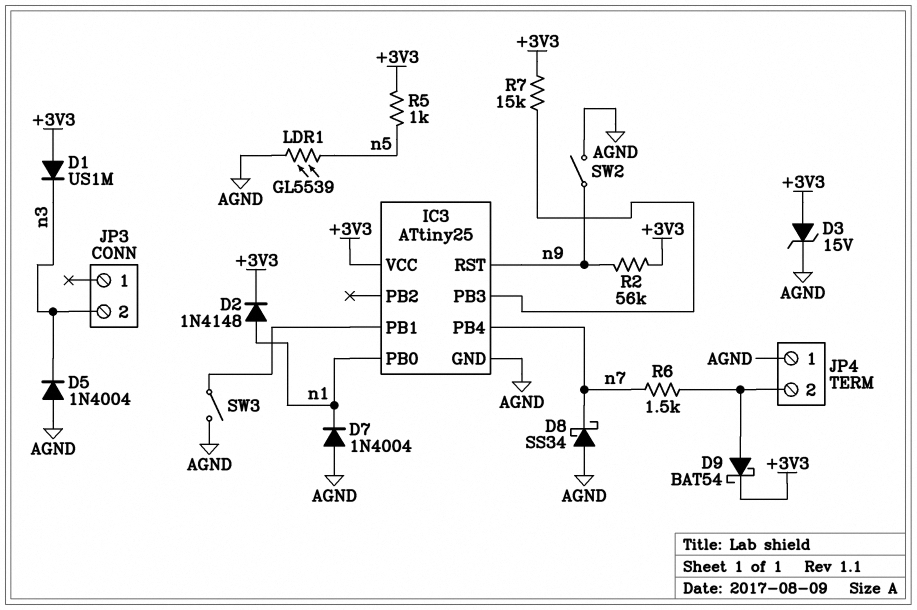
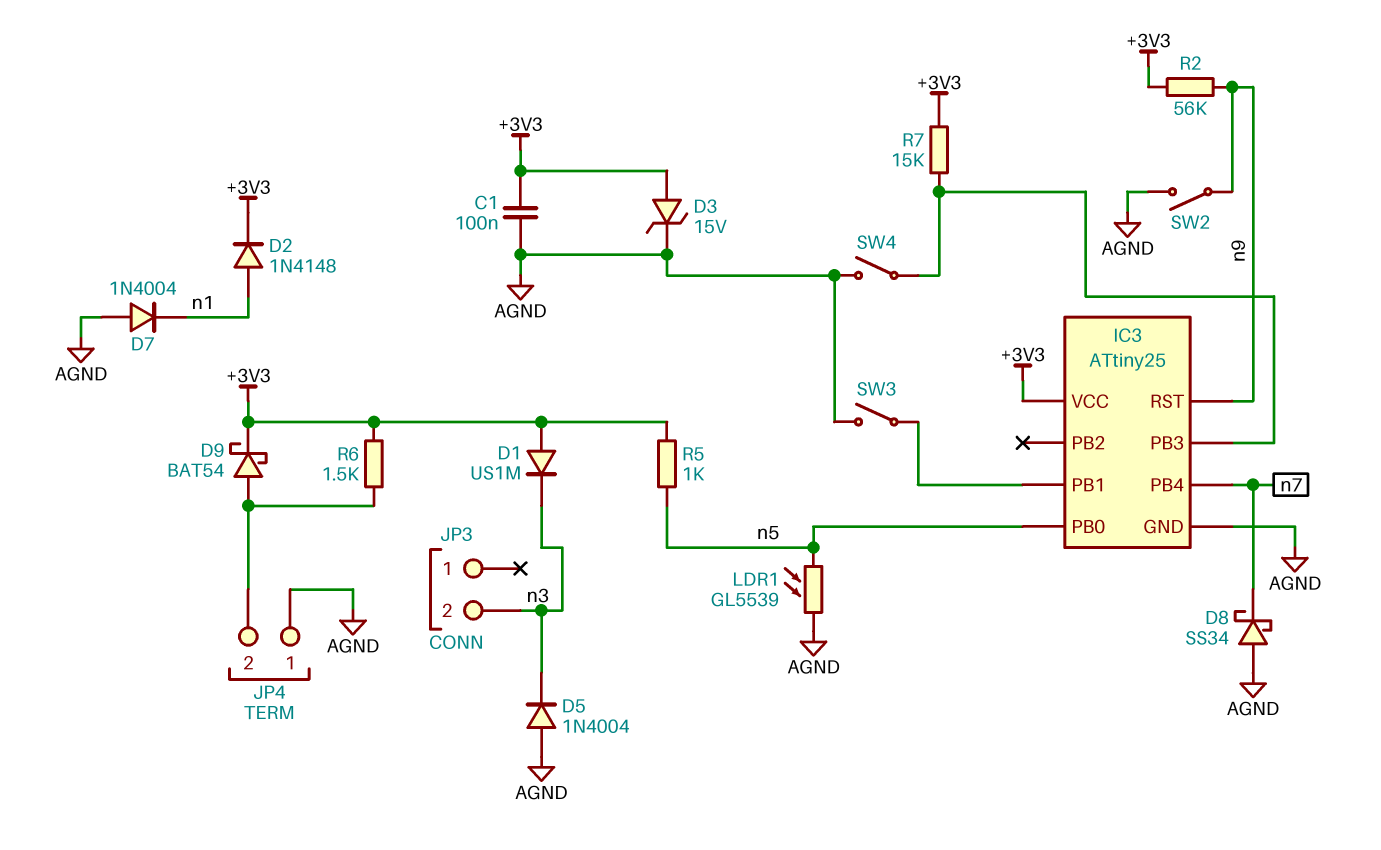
C1: none -> 100nF (+3V3, AGND)
IC3 pin PB0: n1 -> n5
R6: 1.5k (JP4/2, n7) -> 1.5k (+3V3, JP4/2)
SW4: none -> switch (AGND, IC3/PB3)

